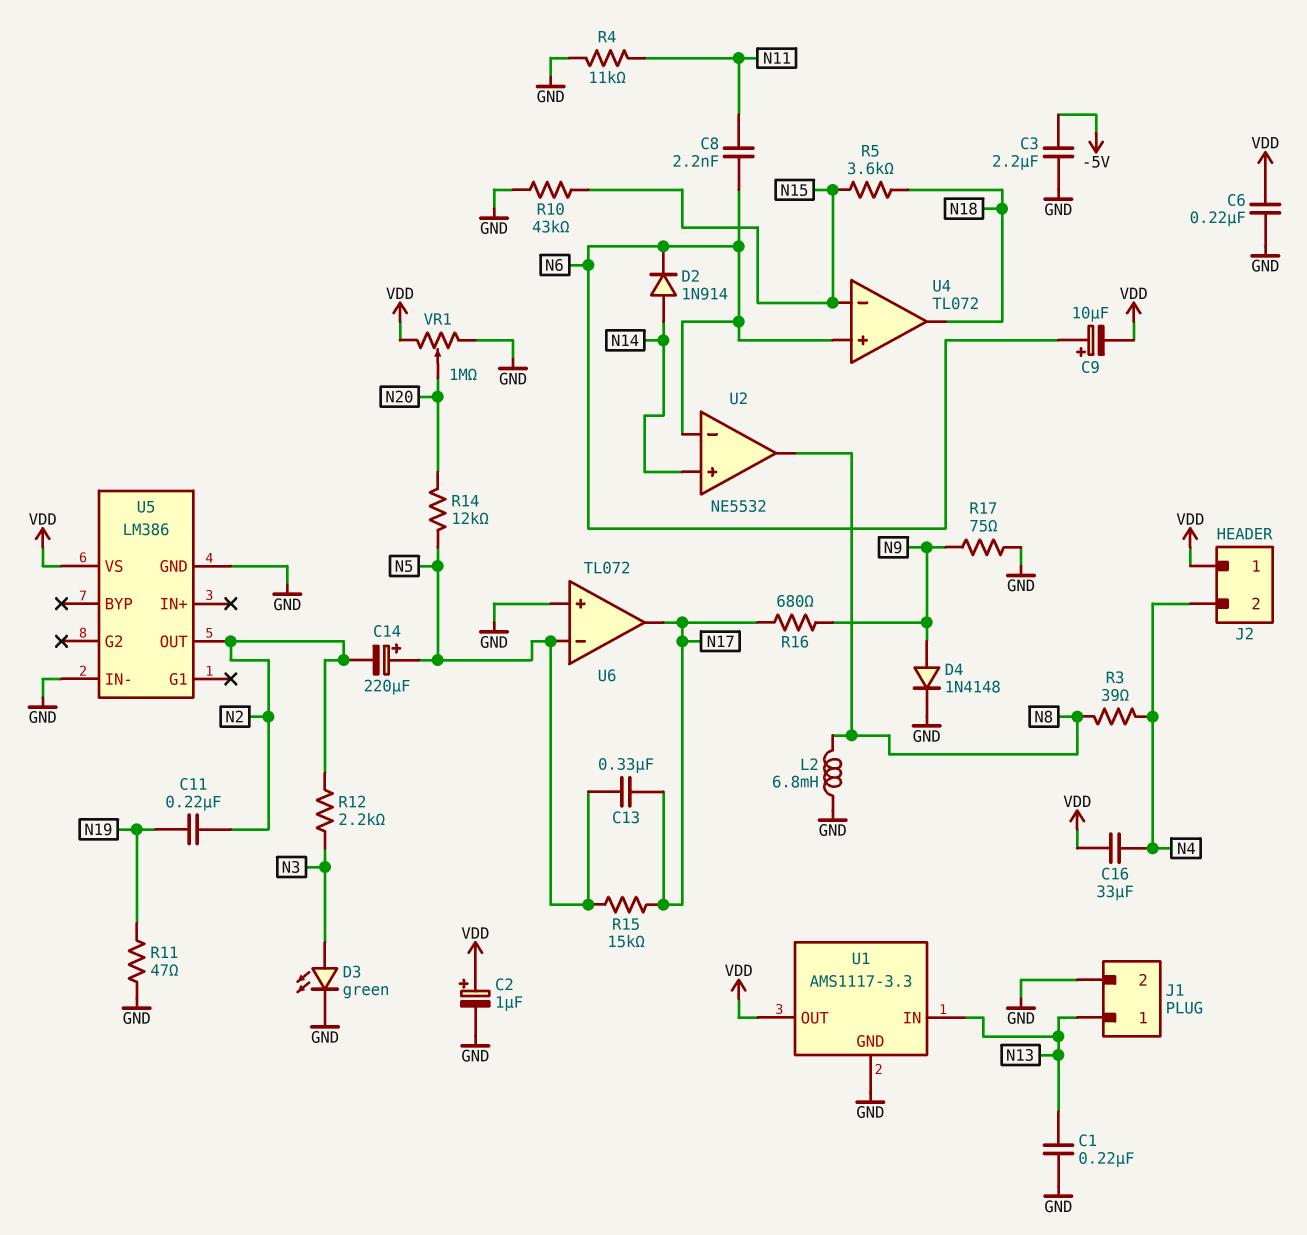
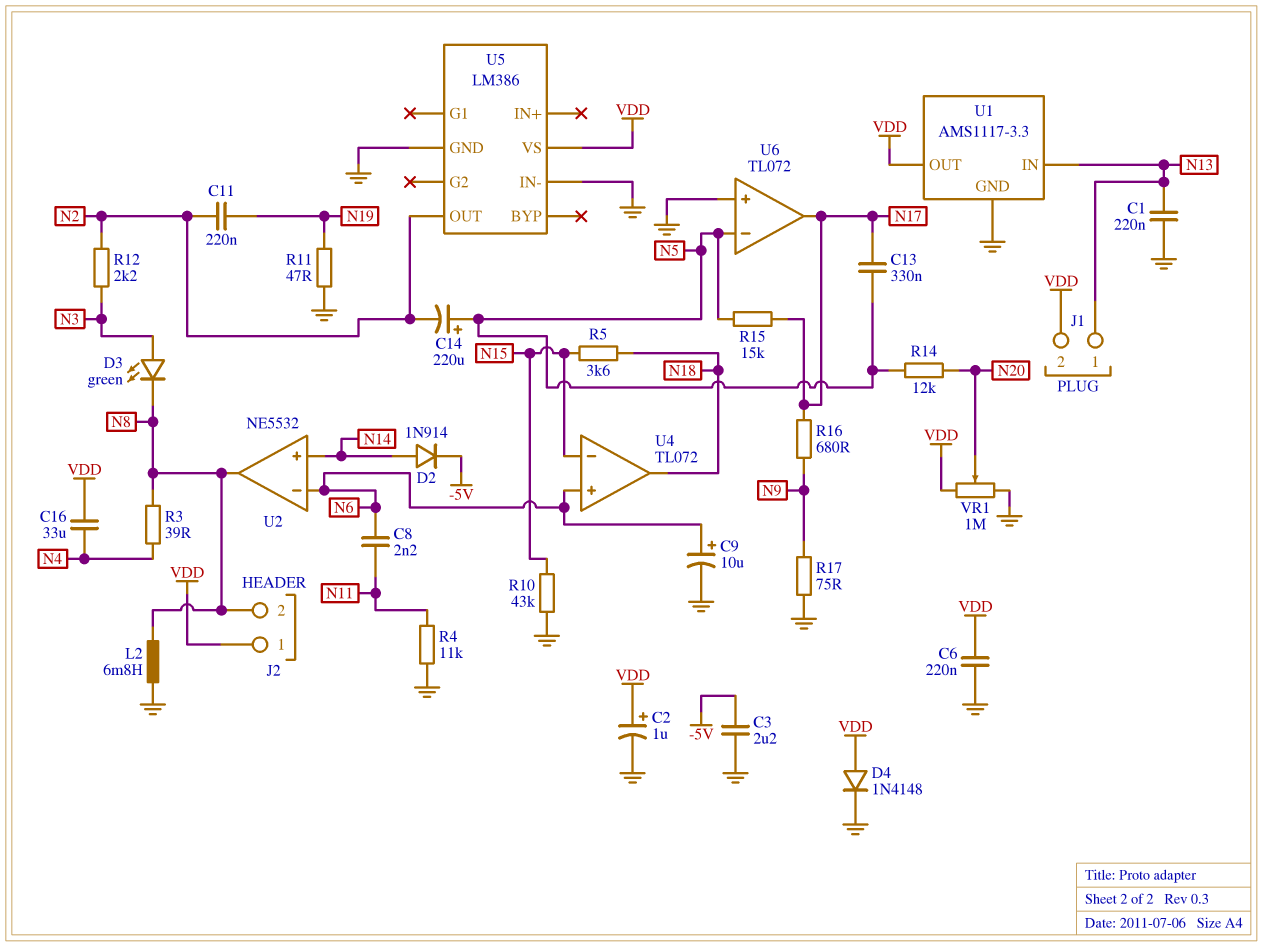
C9: 10uF (plus N6, minus VDD) -> 10uF (plus N6, minus GND)
D2: diode 1N914 (A N14, K N6) -> diode 1N914 (A N14, K -5V)
D3: LED green (A N3, K GND) -> LED green (A N3, K N8)
D4: diode 1N4148 (A N9, K GND) -> diode 1N4148 (A VDD, K GND)
J1 pin 2: GND -> VDD
J2 pin 2: N4 -> N8

